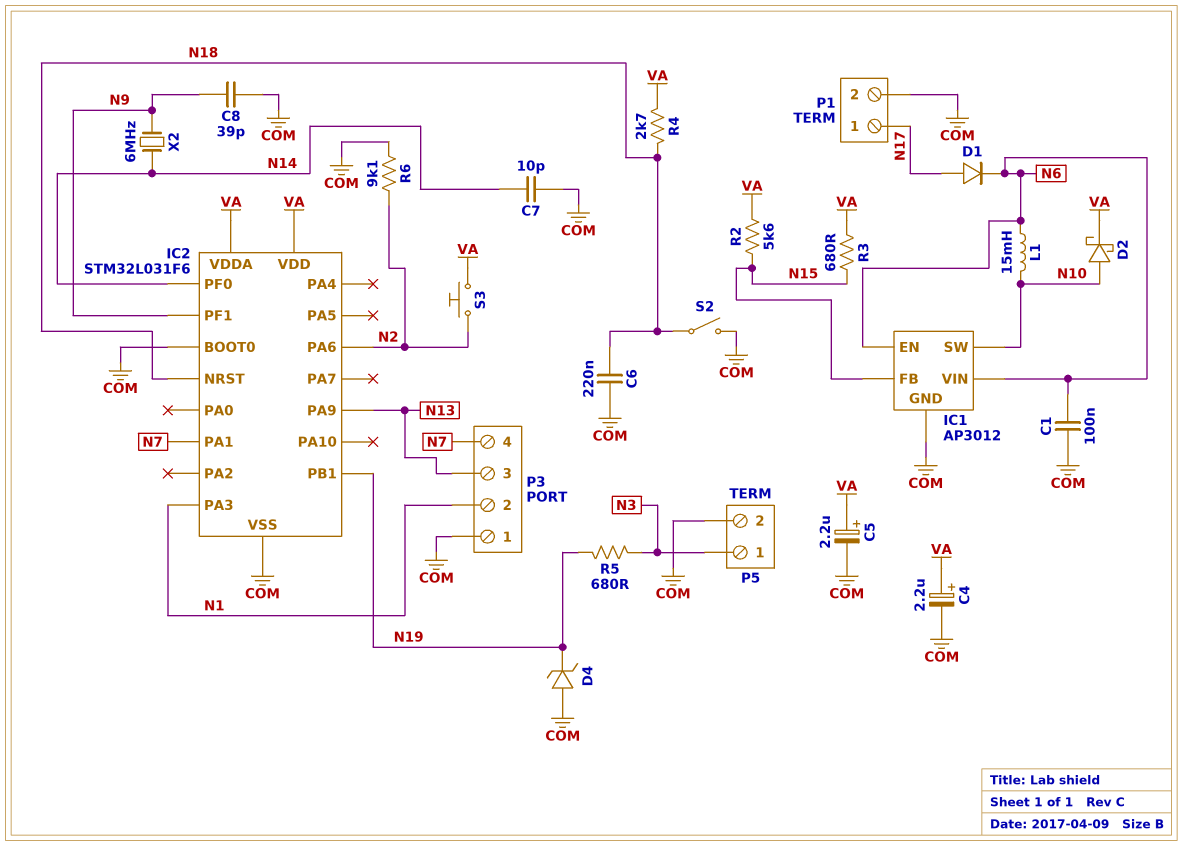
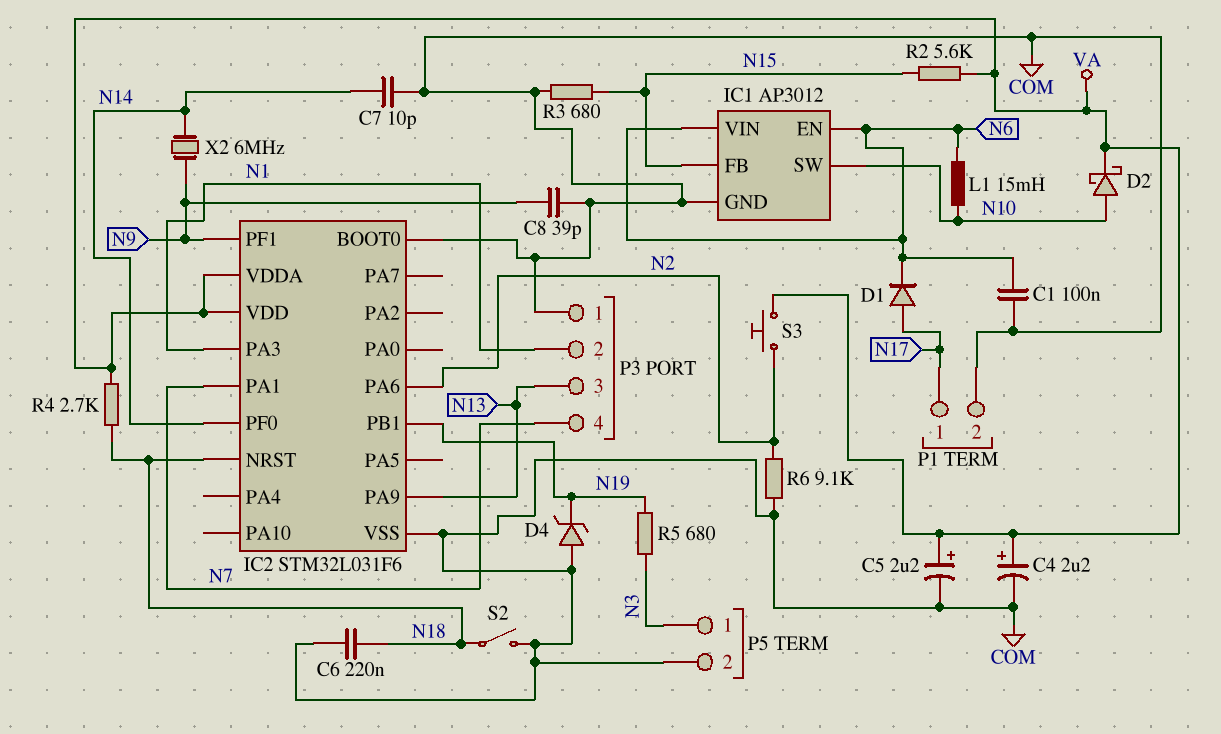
R3: 680 (N15, VA) -> 680 (COM, N15)

